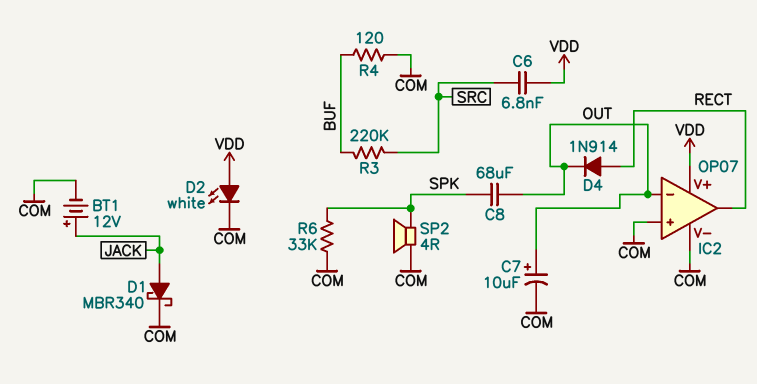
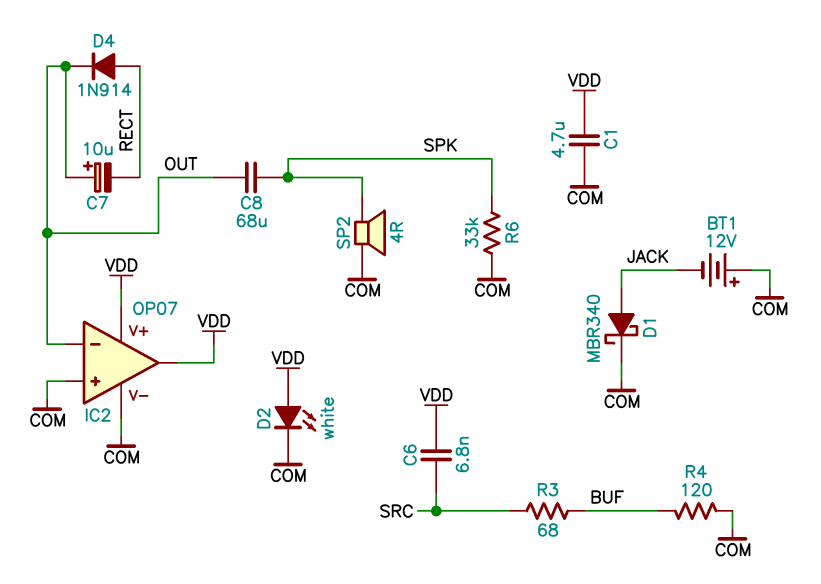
BT1: 12V (plus JACK, minus COM) -> 12V (plus COM, minus JACK)
C1: none -> 4.7uF (COM, VDD)
C7: 10uF (plus OUT, minus COM) -> 10uF (plus OUT, minus RECT)
IC2 pin out: RECT -> VDD
R3: 220k (BUF, SRC) -> 68 (BUF, SRC)

